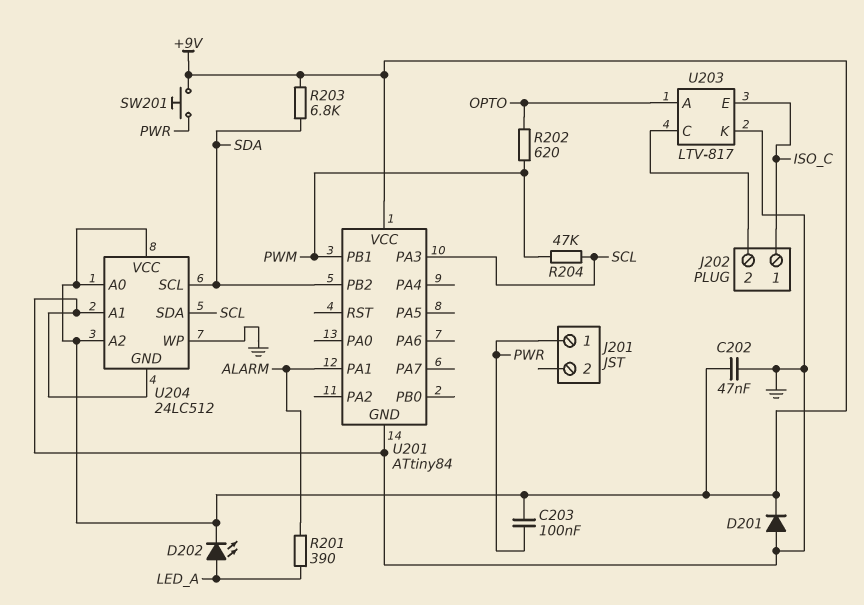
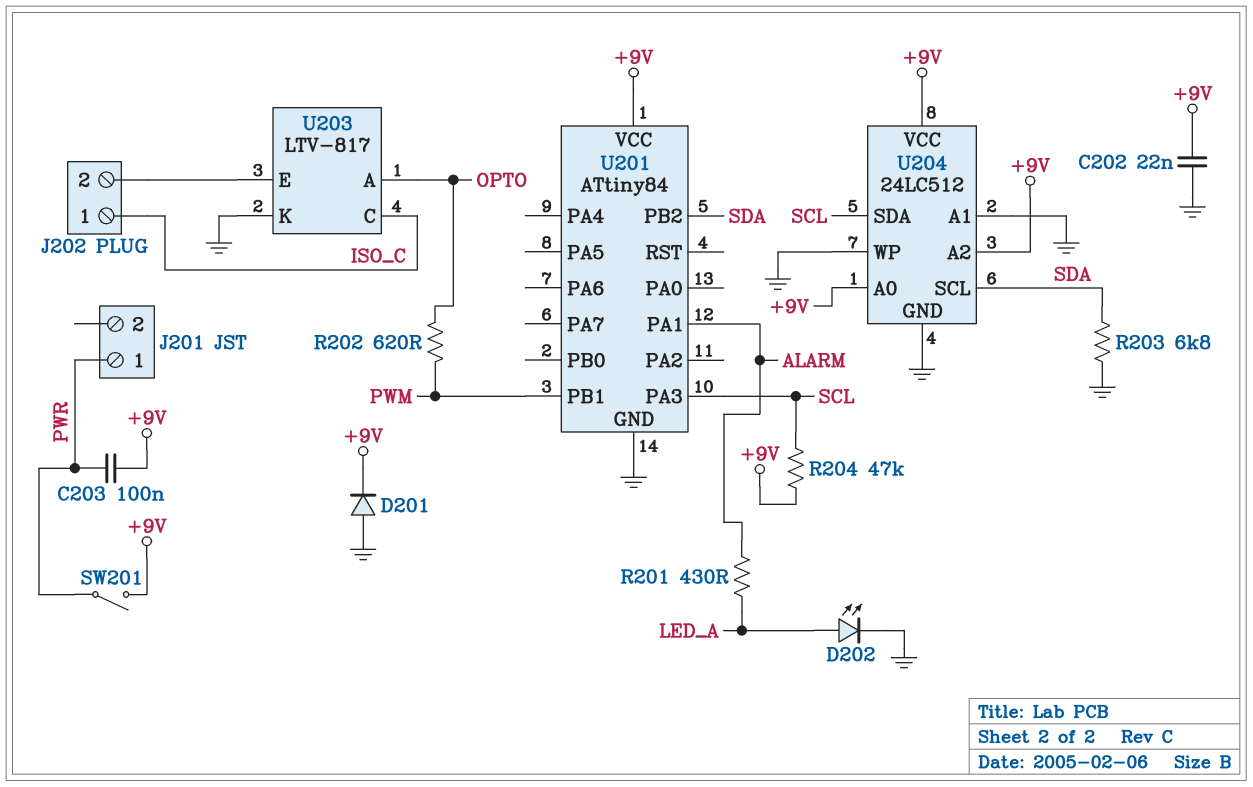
C202: 47nF (+9V, GND) -> 22nF (+9V, GND)
D202: LED (A LED_A, K +9V) -> LED (A LED_A, K GND)
R201: 390 (ALARM, LED_A) -> 430 (ALARM, LED_A)
R203: 6.8k (+9V, SDA) -> 6.8k (GND, SDA)
R204: 47k (PWM, SCL) -> 47k (+9V, SCL)
SW201: button (+9V, PWR) -> switch (+9V, PWR)
U203 pin C: J202/2 -> ISO_C
U203 pin E: ISO_C -> J202/2

